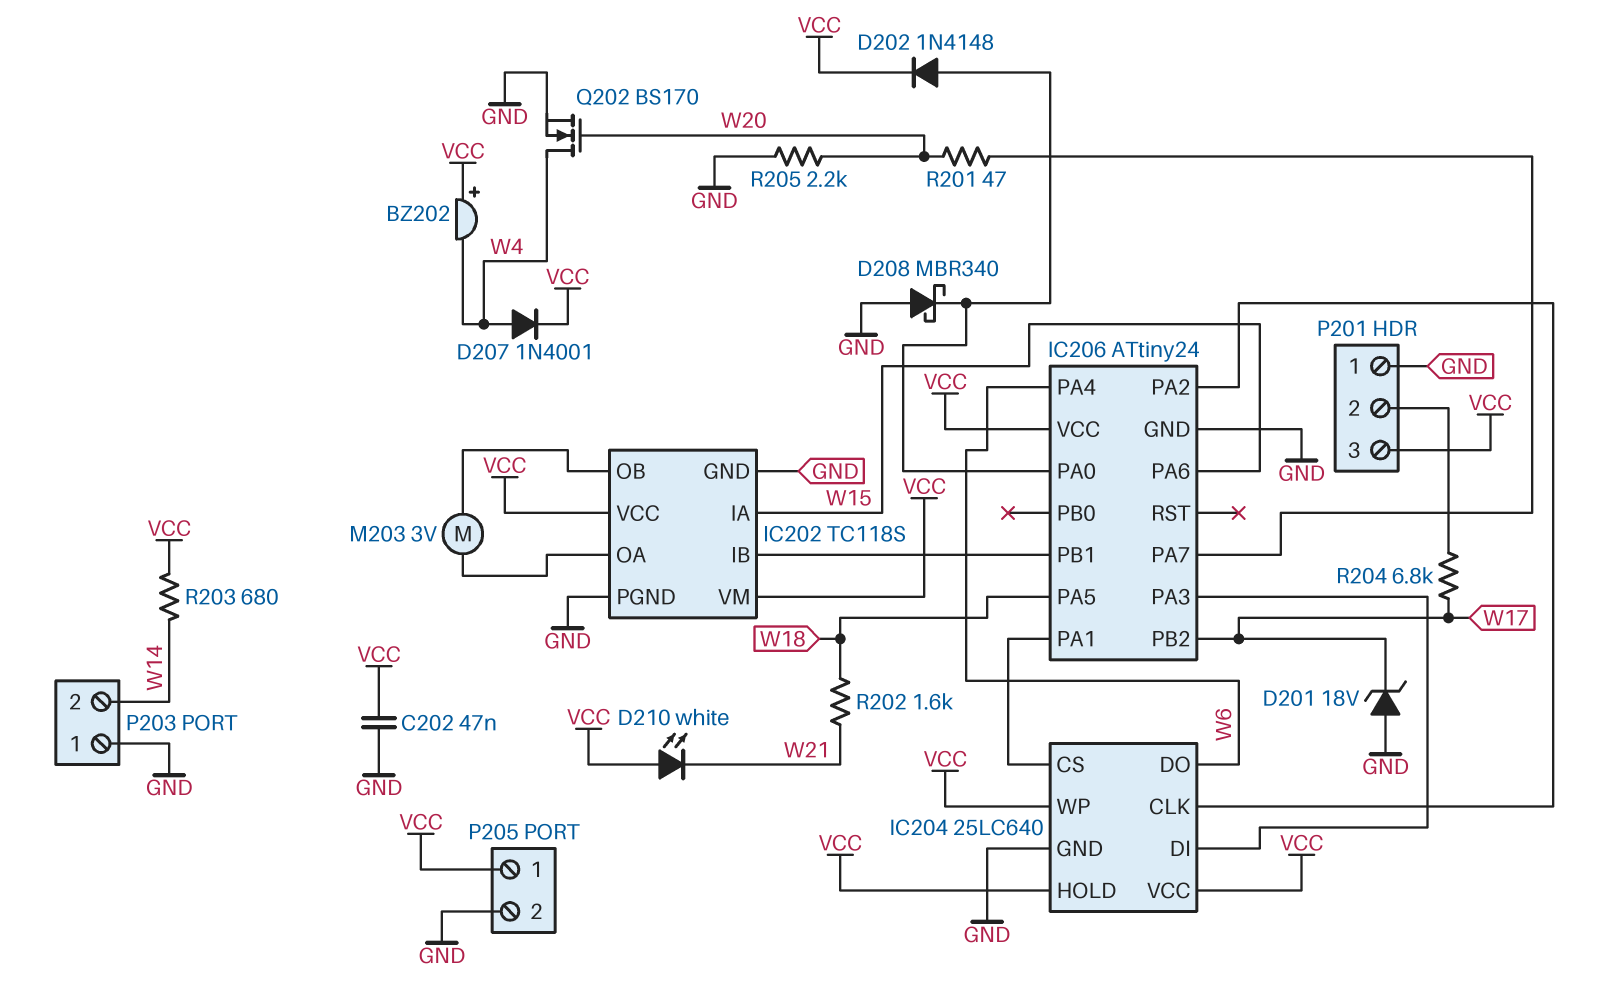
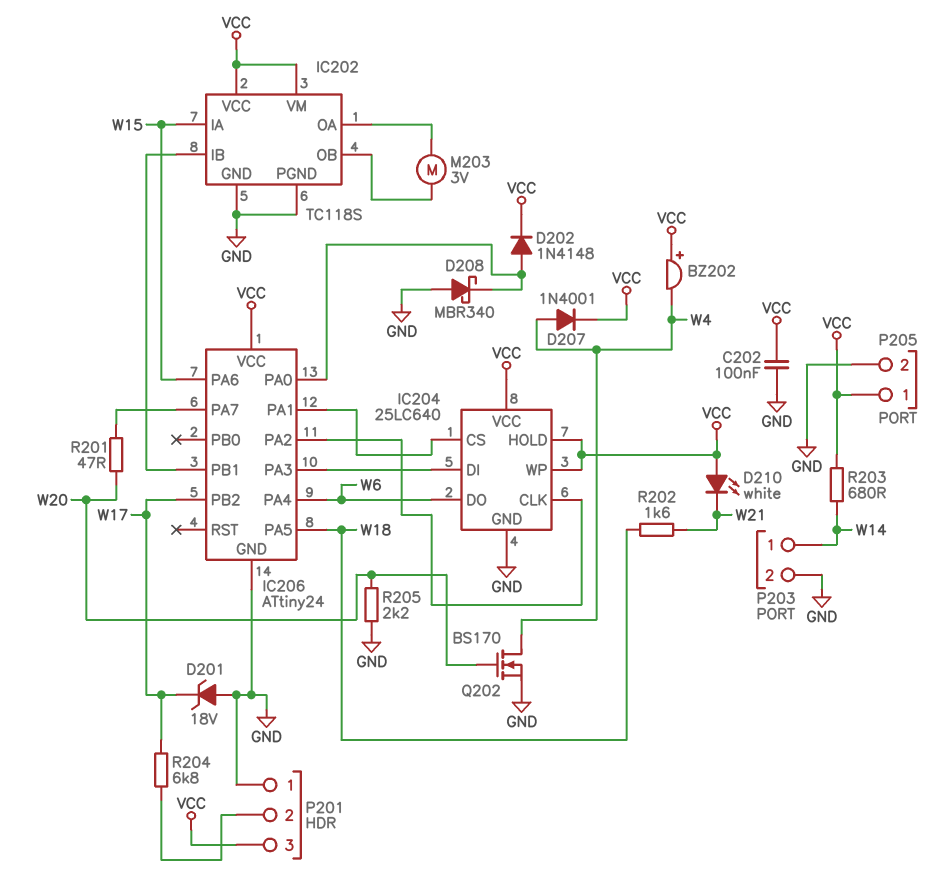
C202: 47nF (GND, VCC) -> 100nF (GND, VCC)
P203 pin 1: GND -> W14
P203 pin 2: W14 -> GND

